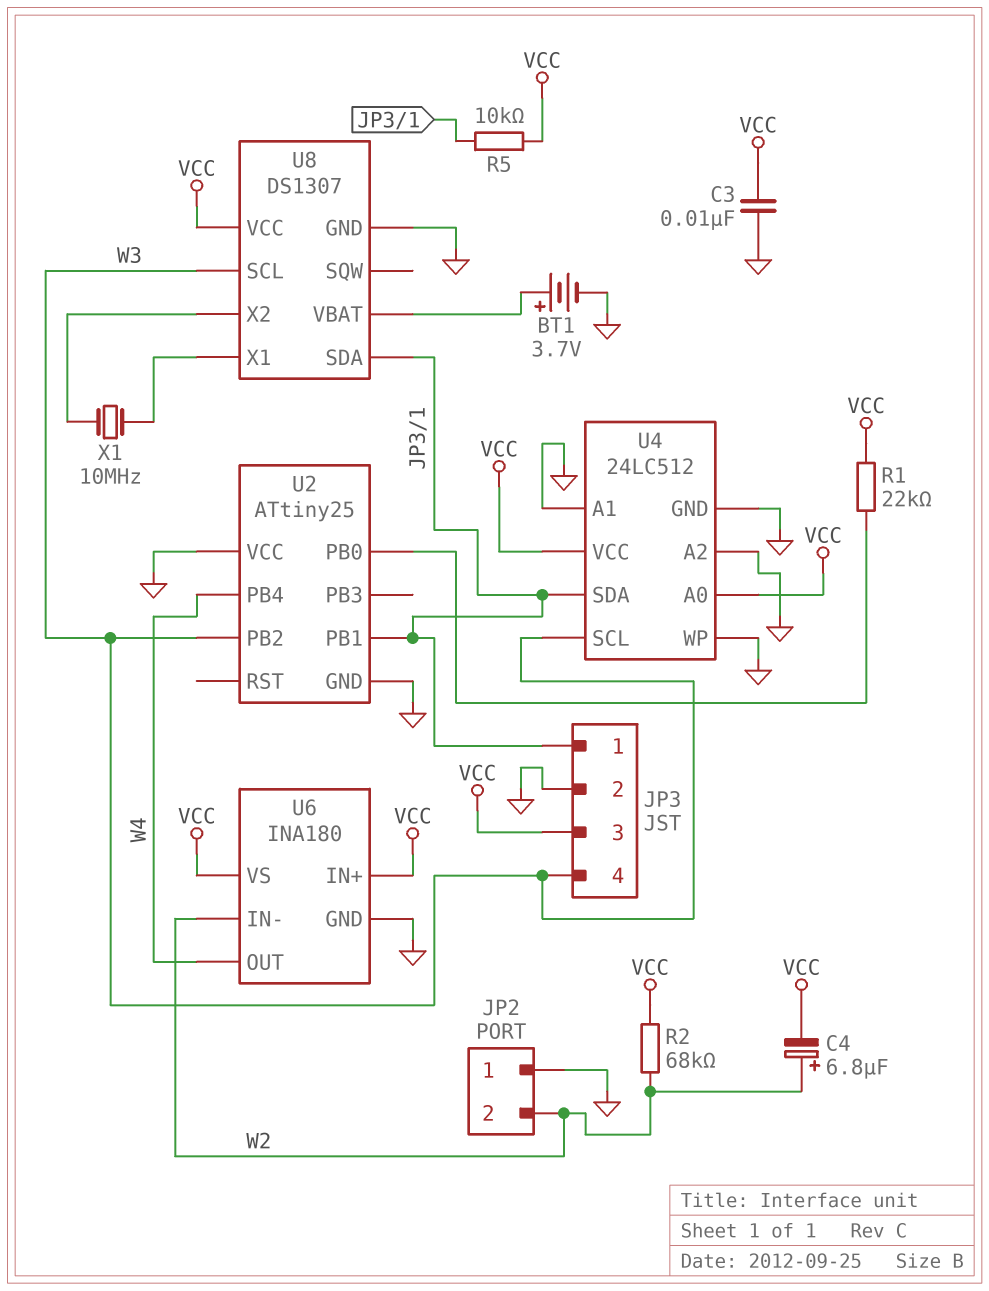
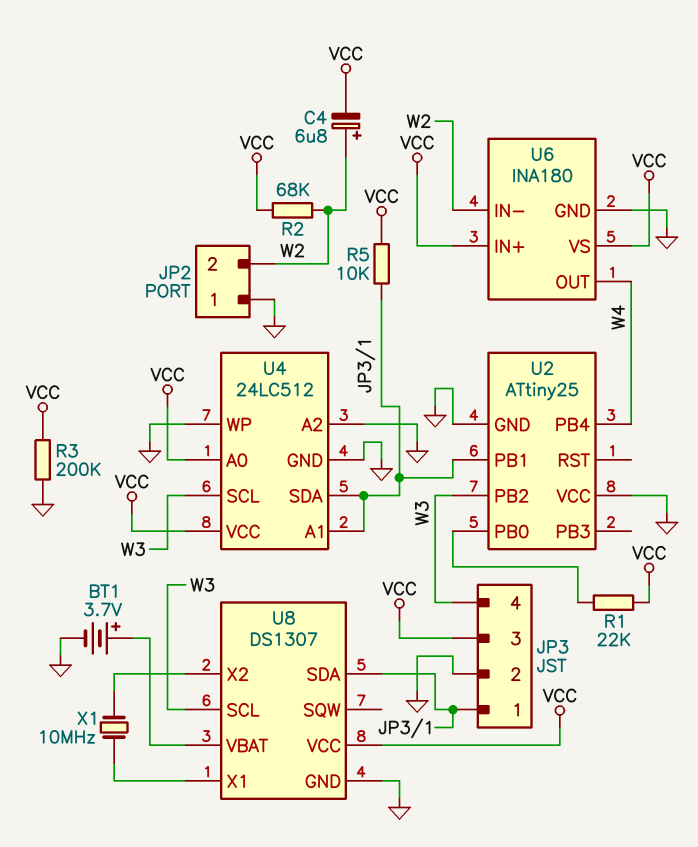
C3: 10nF (GND, VCC) -> none
R3: none -> 200k (GND, VCC)
U4 pin A1: GND -> JP3/1

